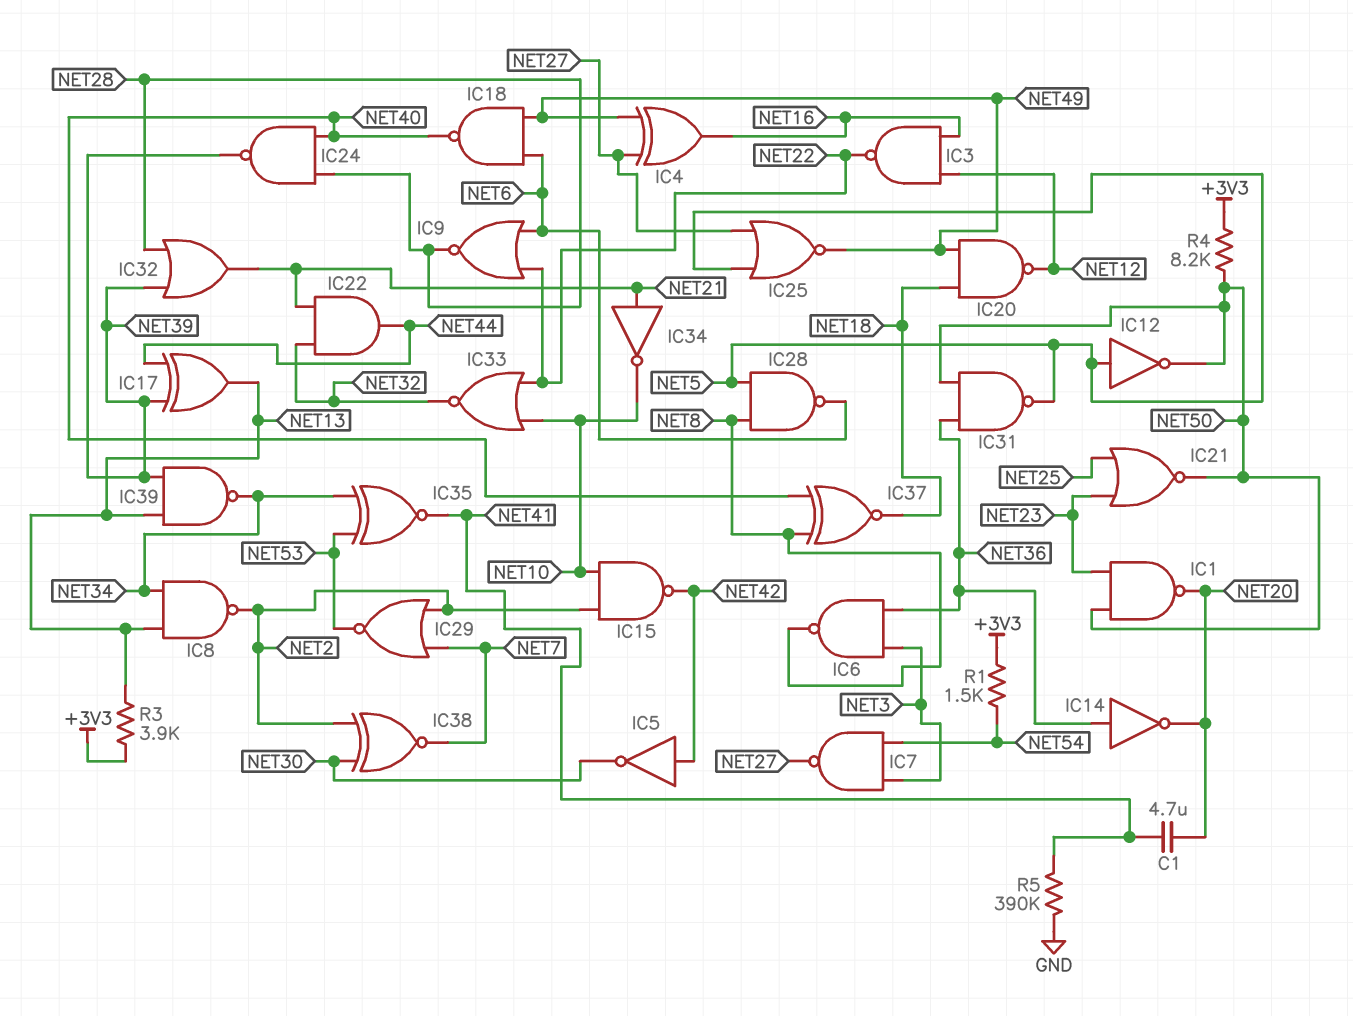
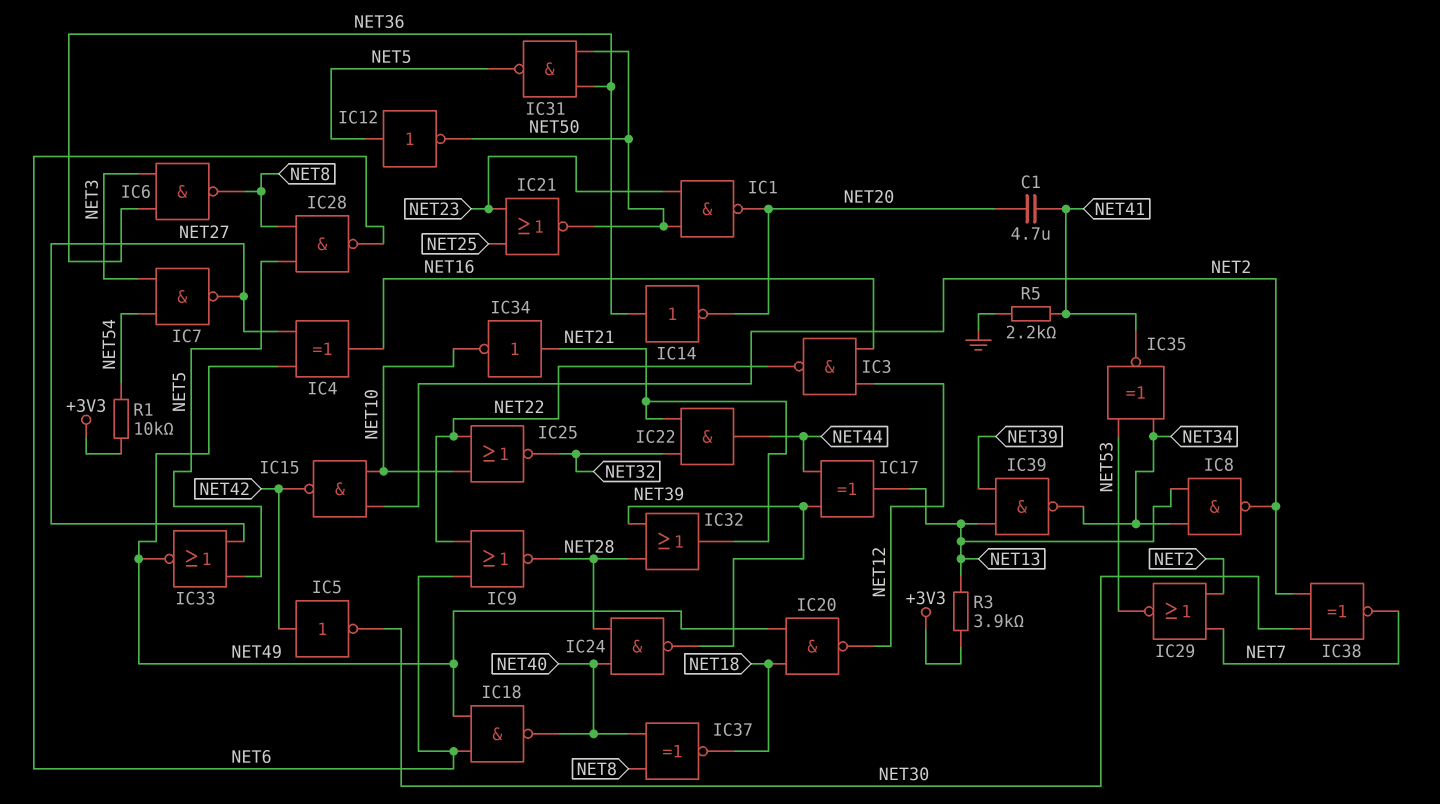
IC25: NOR (in NET5, in NET27, out NET49) -> NOR (in NET10, in NET22, out NET32)
IC33: NOR (in NET10, in NET22, out NET32) -> NOR (in NET5, in NET27, out NET49)
R1: 1.5k (+3V3, NET54) -> 10k (+3V3, NET54)
R4: 8.2k (+3V3, NET50) -> none
R5: 390k (GND, NET41) -> 2.2k (GND, NET41)

